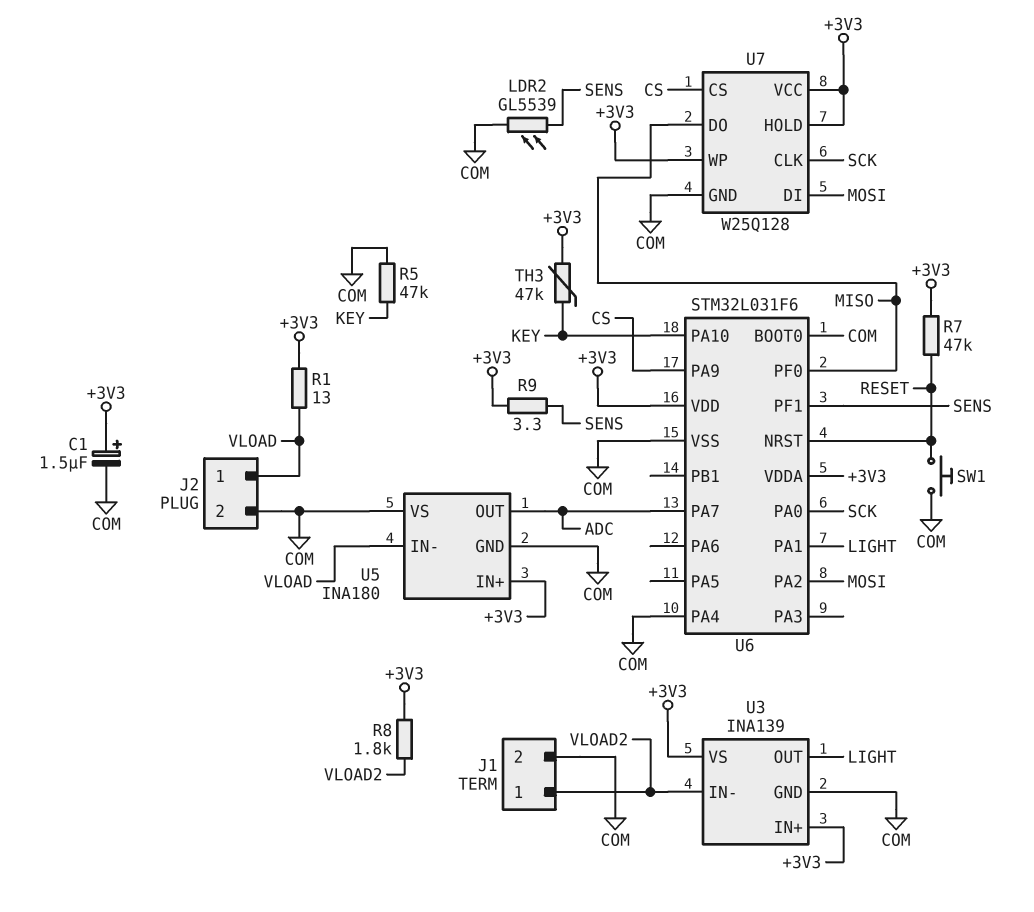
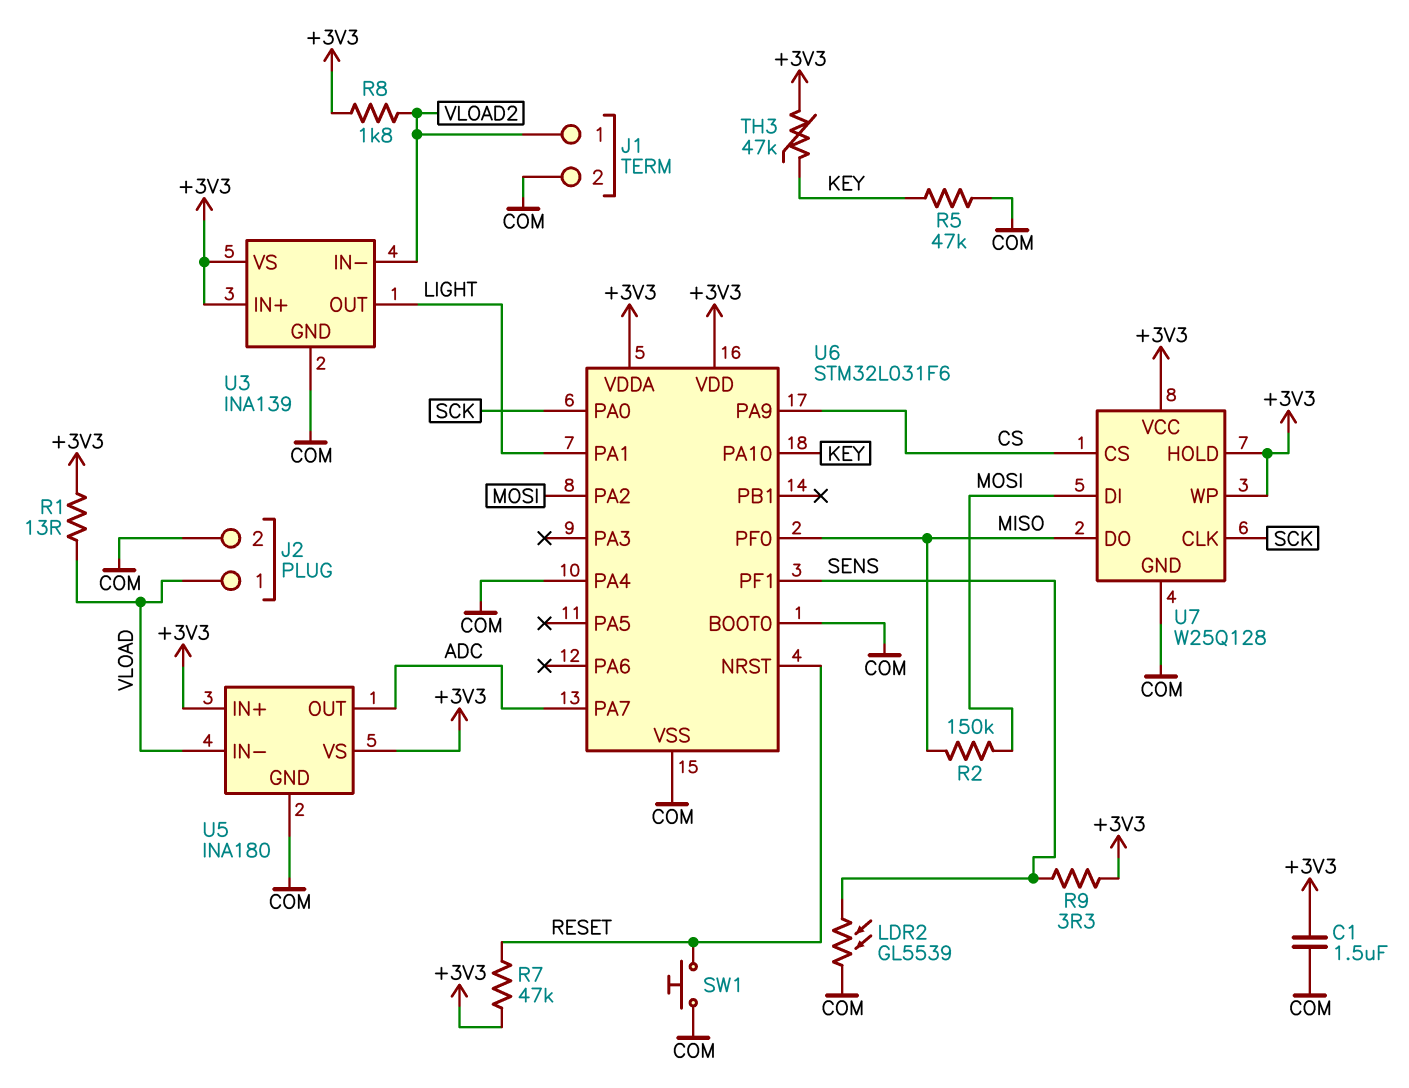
C1: 1.5uF (plus +3V3, minus COM) -> 1.5uF (+3V3, COM)
R2: none -> 150k (MISO, MOSI)
U5 pin VS: COM -> +3V3

